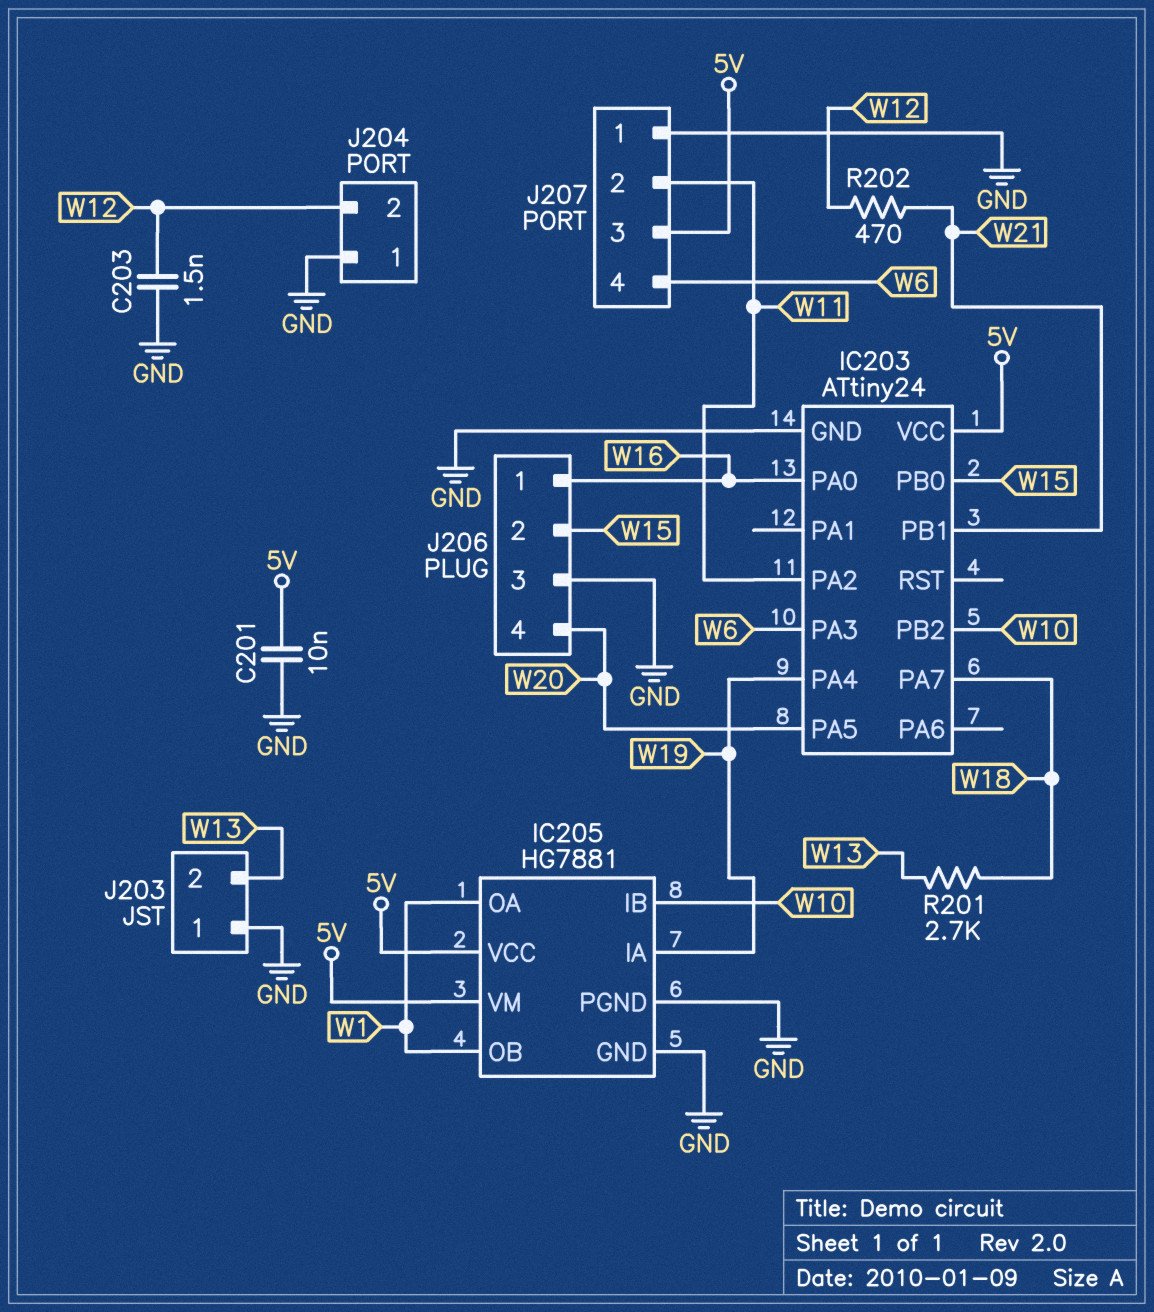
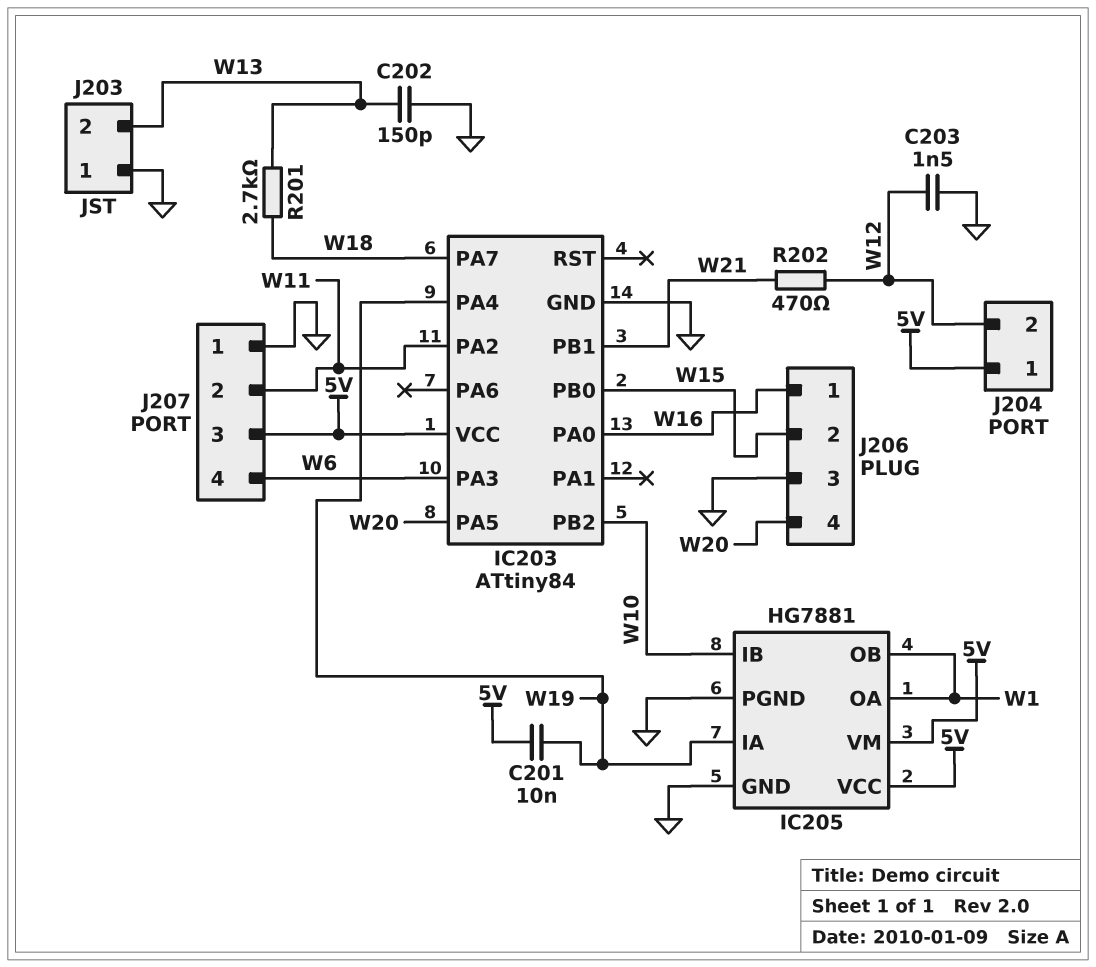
C201: 10nF (5V, GND) -> 10nF (5V, W19)
C202: none -> 150pF (GND, W13)
IC203: ATtiny24 -> ATtiny84
J204 pin 1: GND -> 5V

